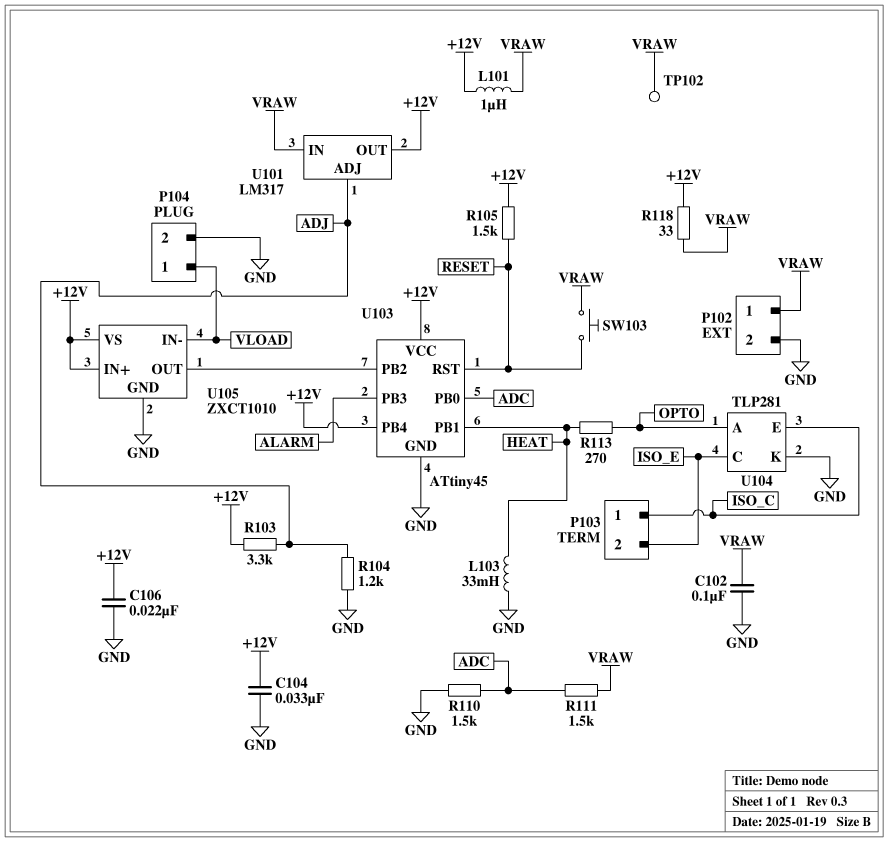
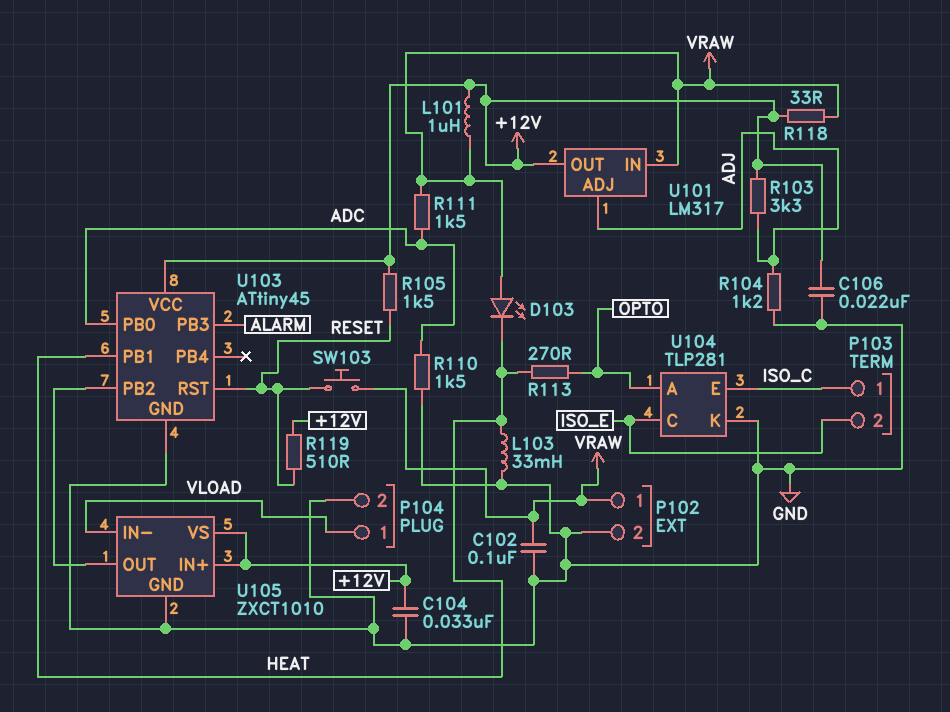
D103: none -> LED (A VRAW, K HEAT)
R119: none -> 510 (+12V, RESET)
TP102: test point (VRAW) -> none
U103 pin PB4: +12V -> none

